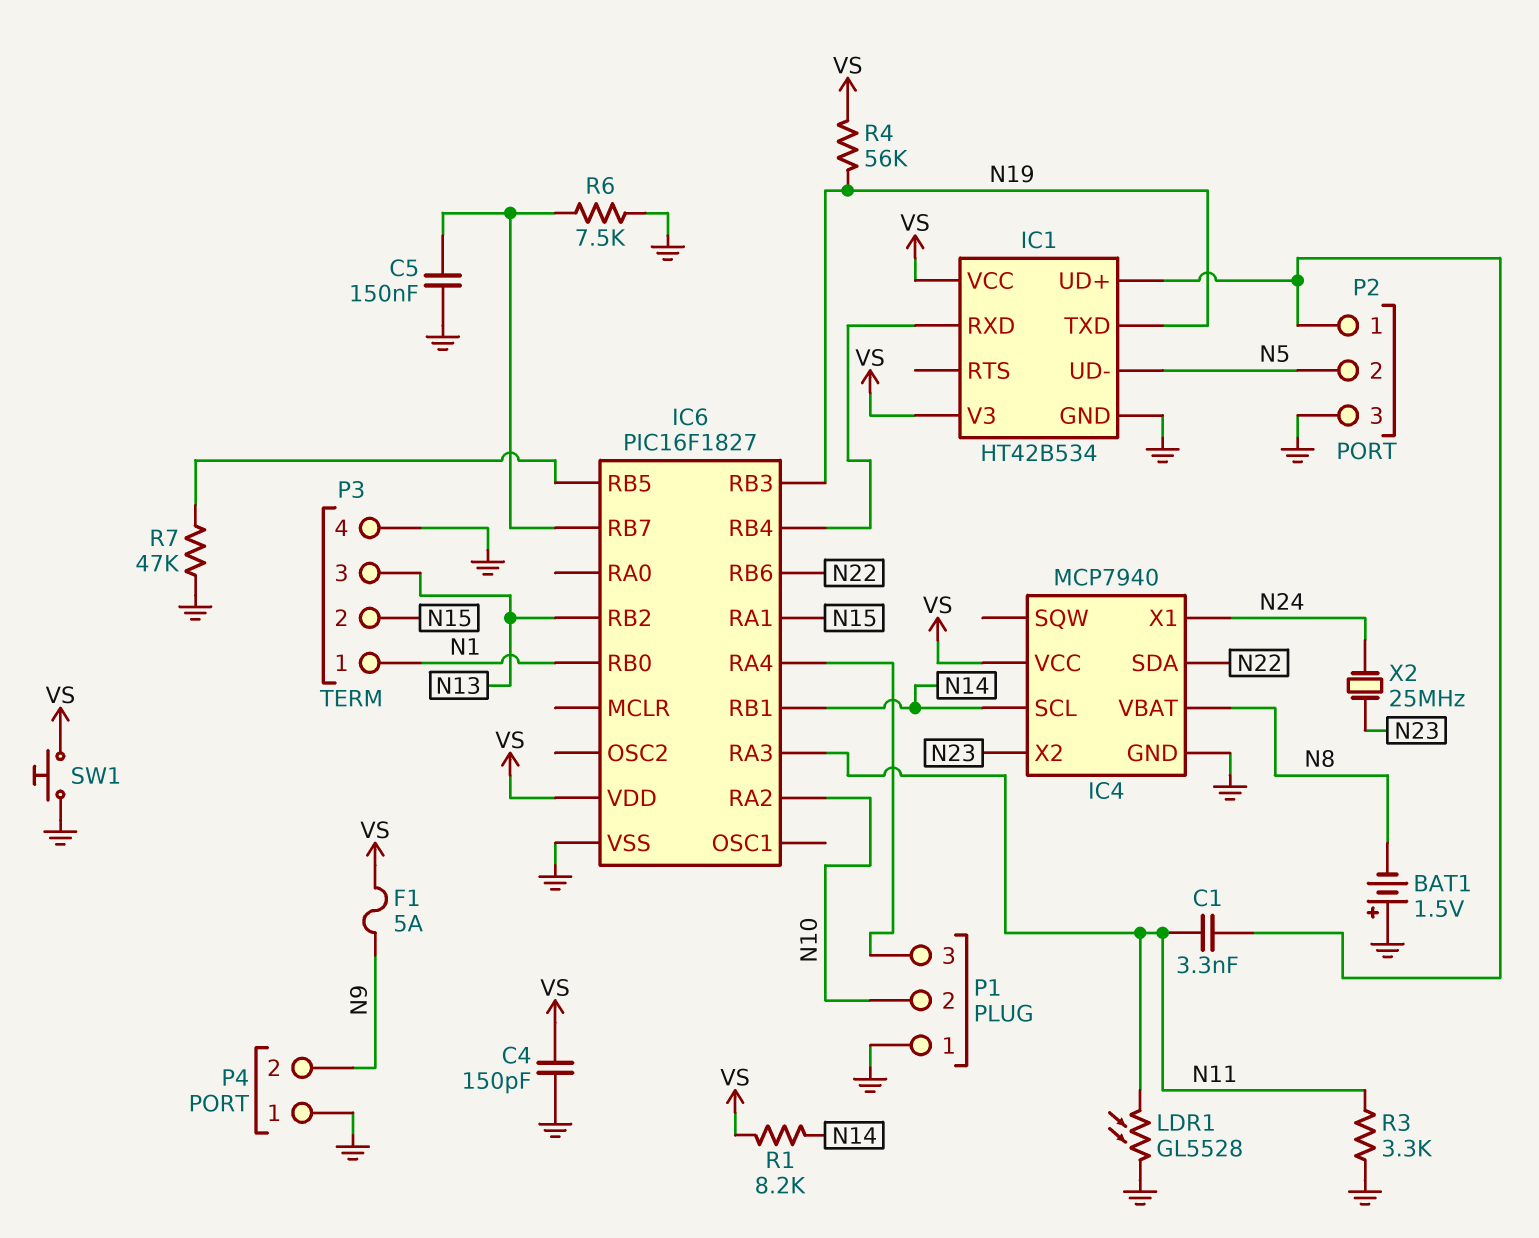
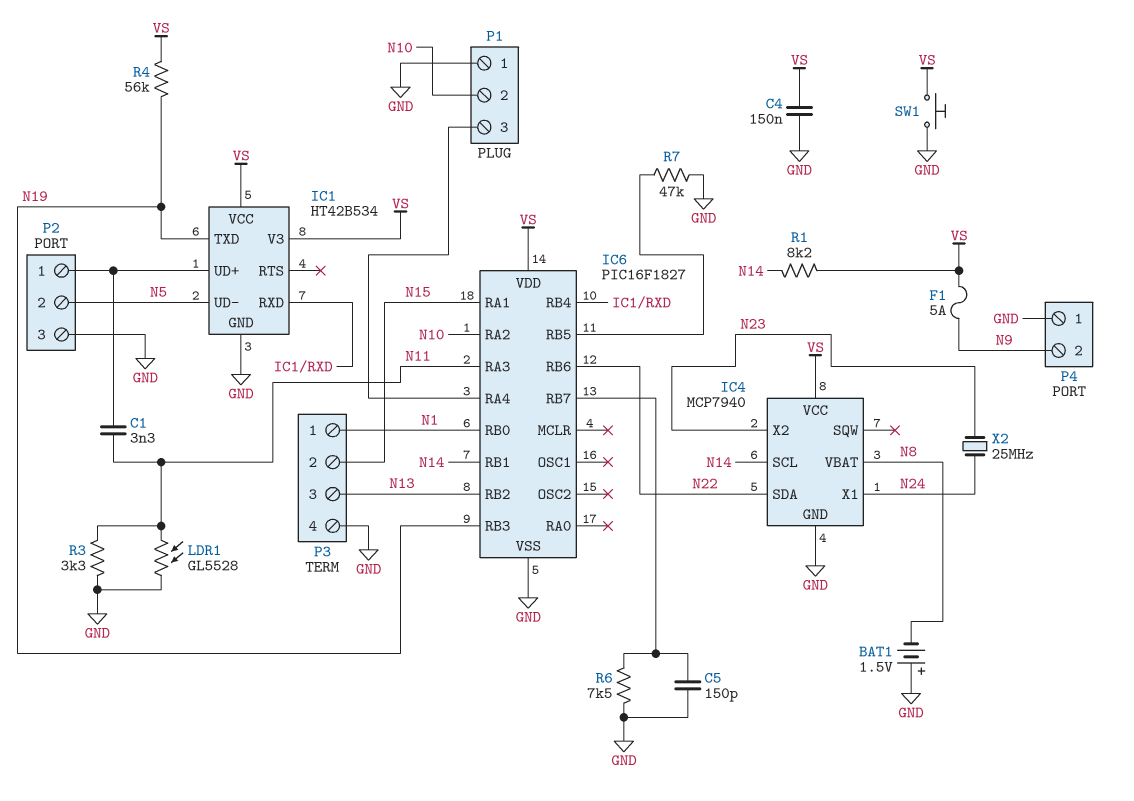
C4: 150pF (GND, VS) -> 150nF (GND, VS)
C5: 150nF (GND, IC6/RB7) -> 150pF (GND, IC6/RB7)

